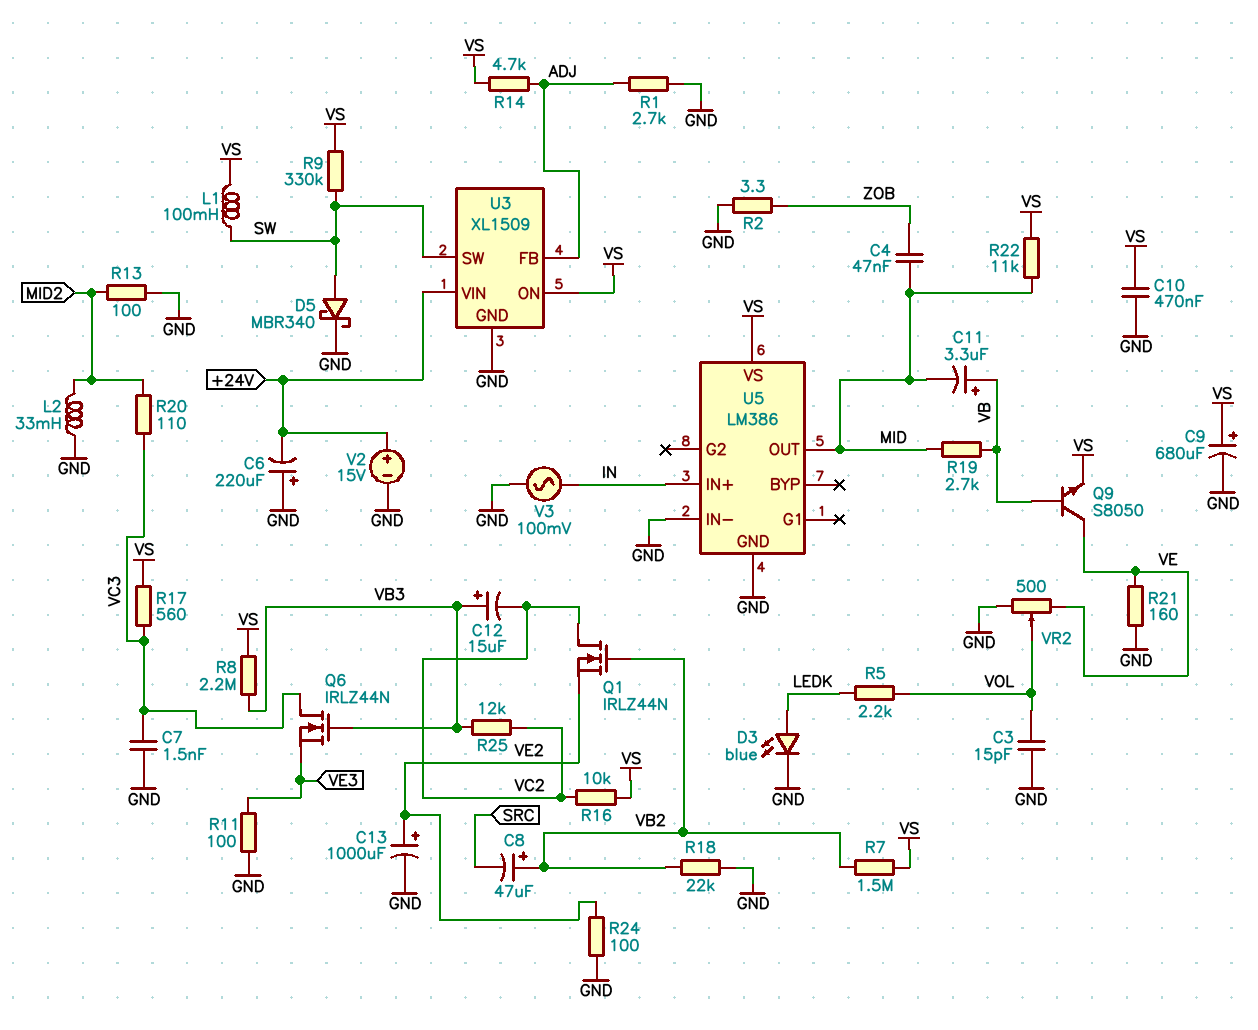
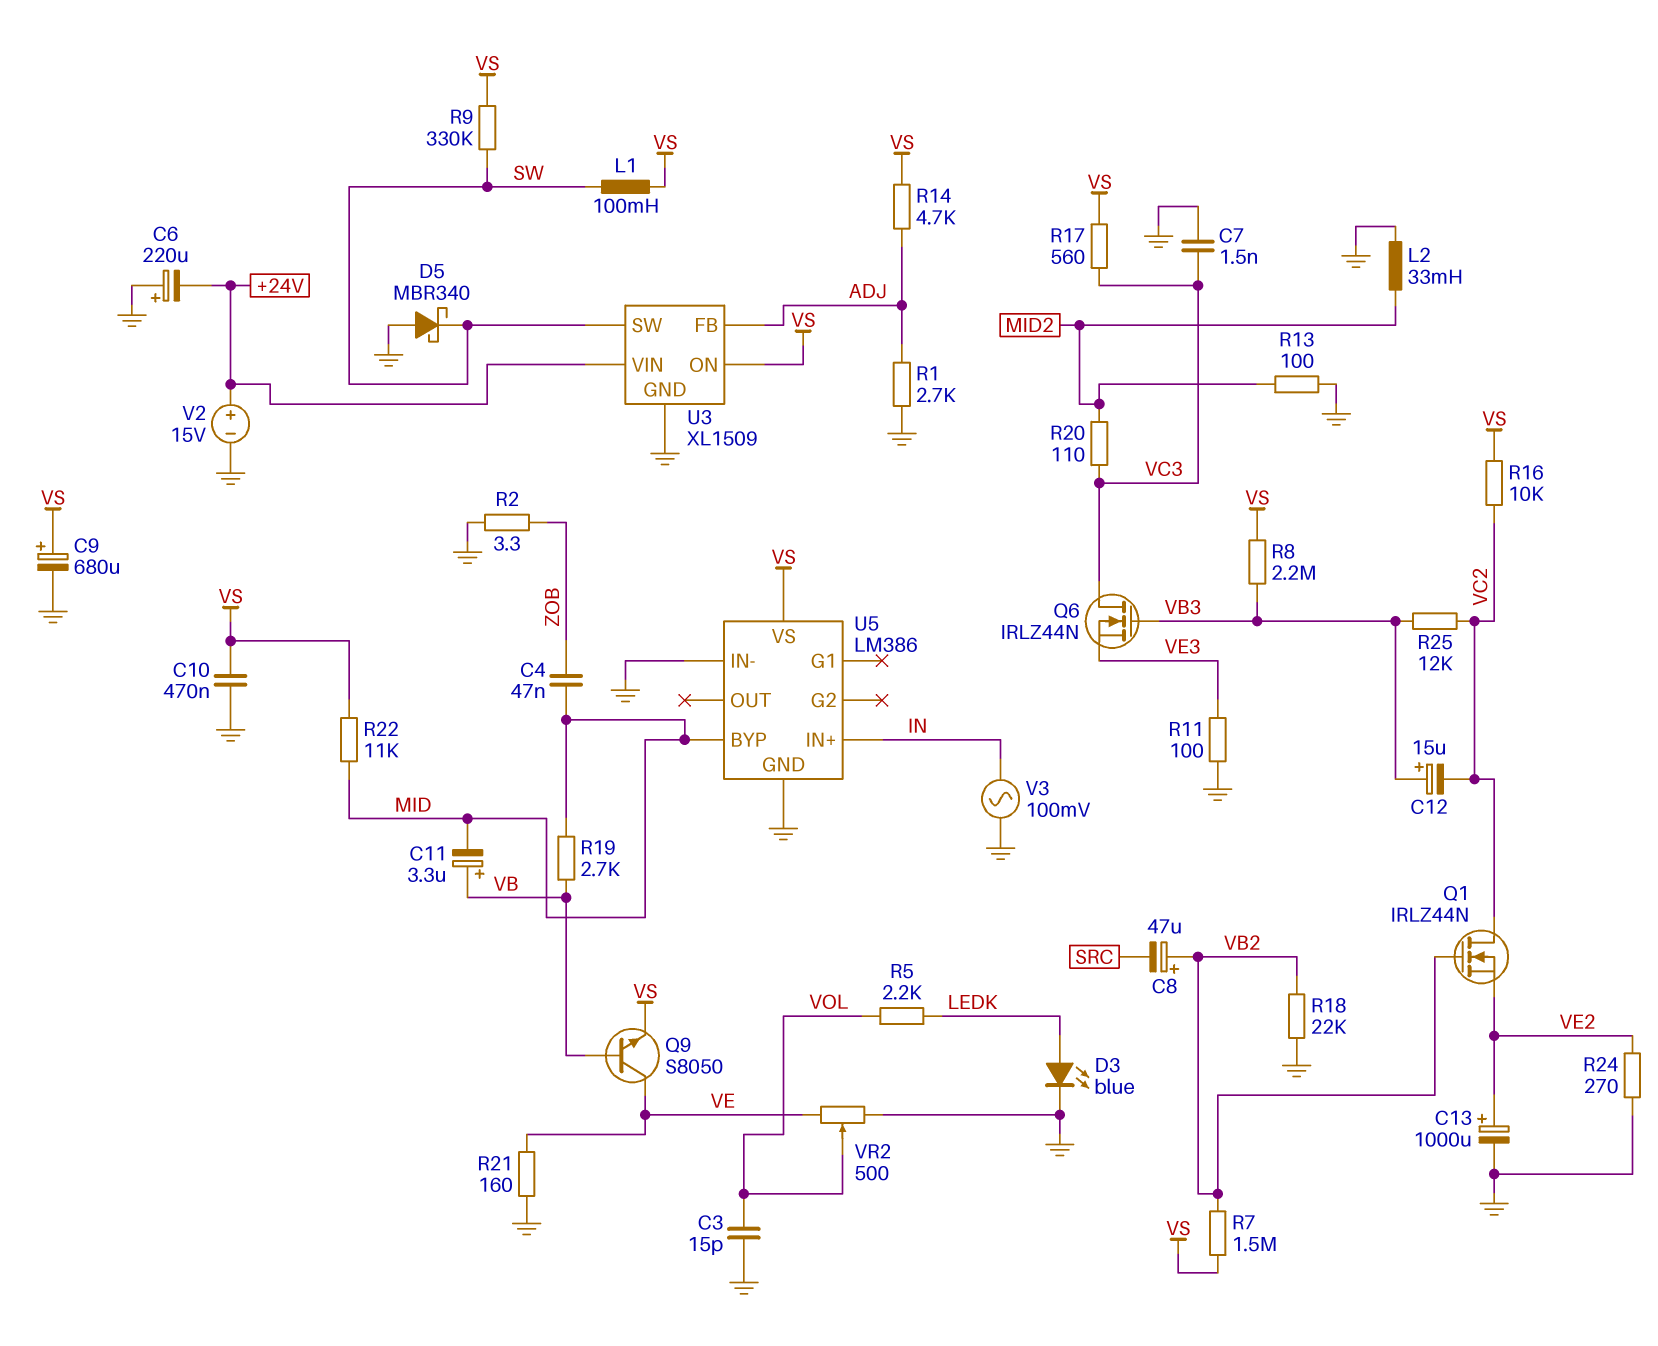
D5: schottky MBR340 (A SW, K GND) -> schottky MBR340 (A GND, K SW)
R24: 100 (GND, VE2) -> 270 (GND, VE2)
U5 pin BYP: none -> MID
U5 pin OUT: MID -> none

